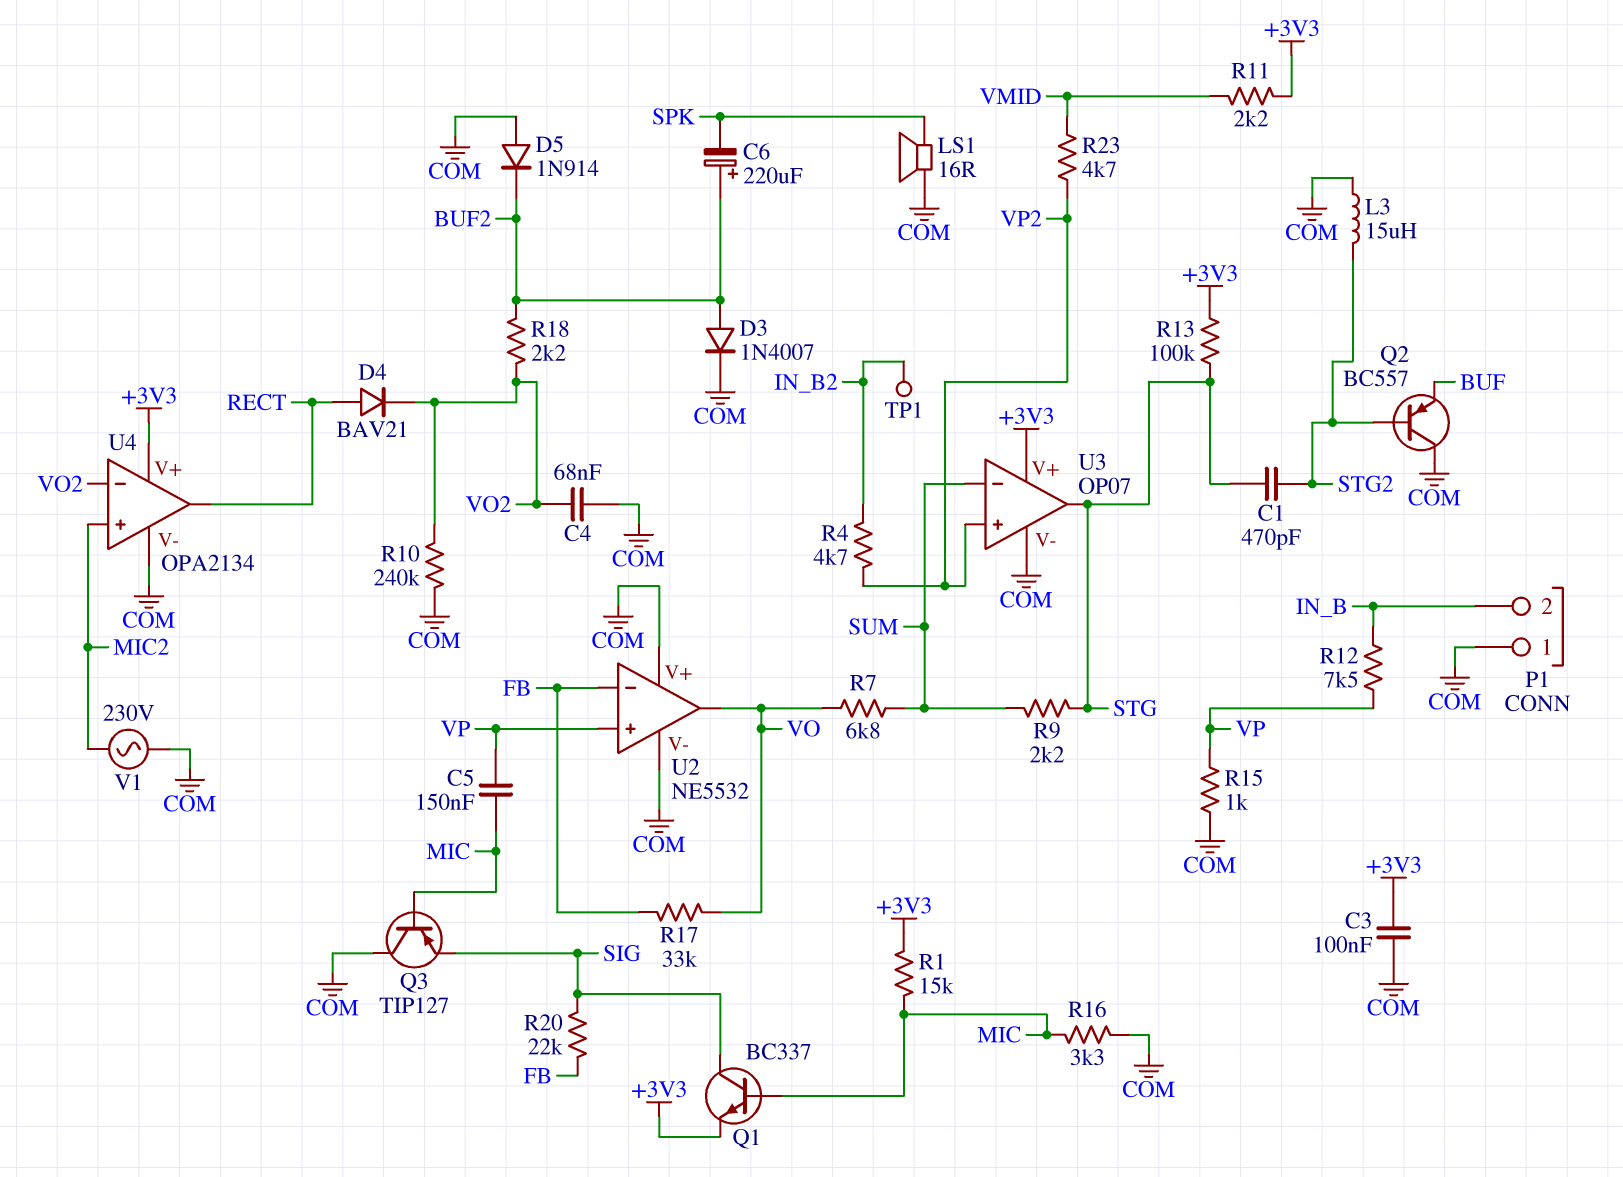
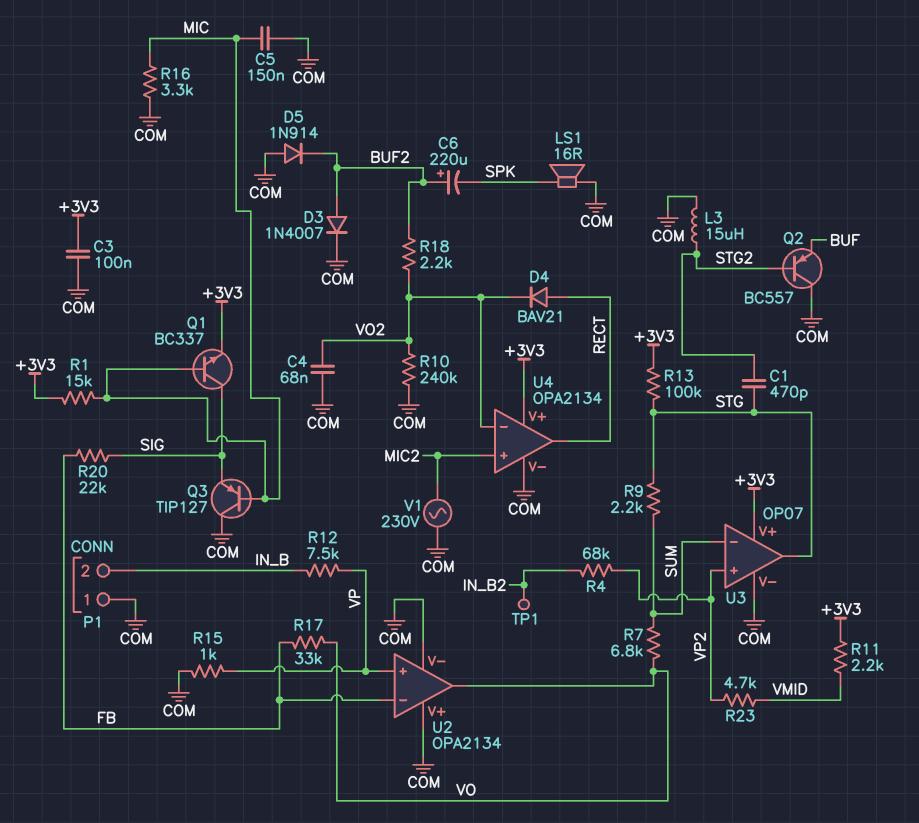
C5: 150nF (MIC, VP) -> 150nF (COM, MIC)
R4: 4.7k (IN_B2, VP2) -> 68k (IN_B2, VP2)
U2: NE5532 -> OPA2134

